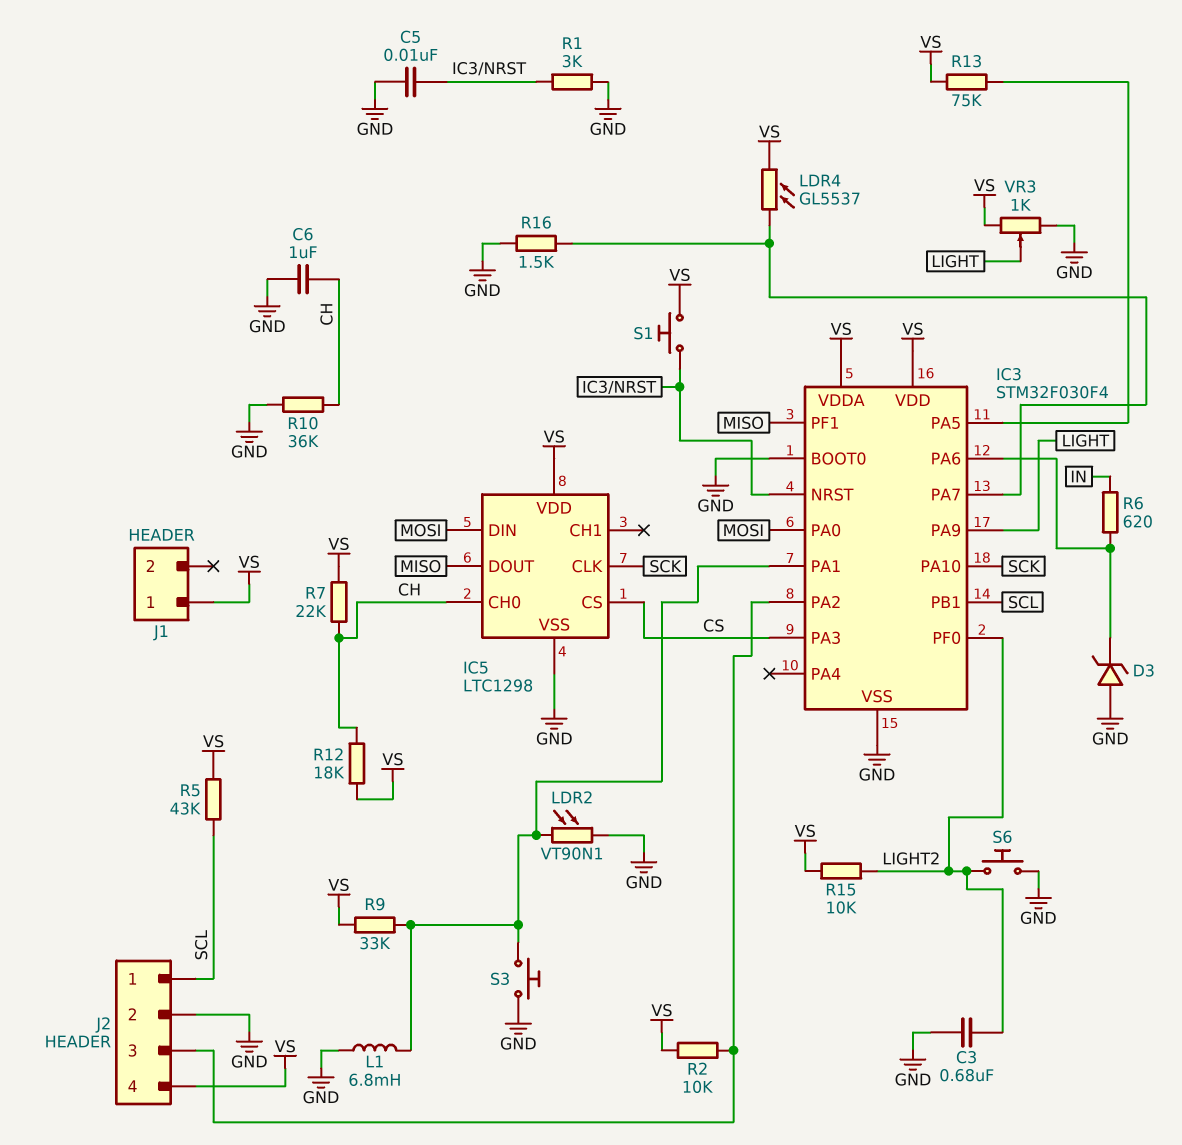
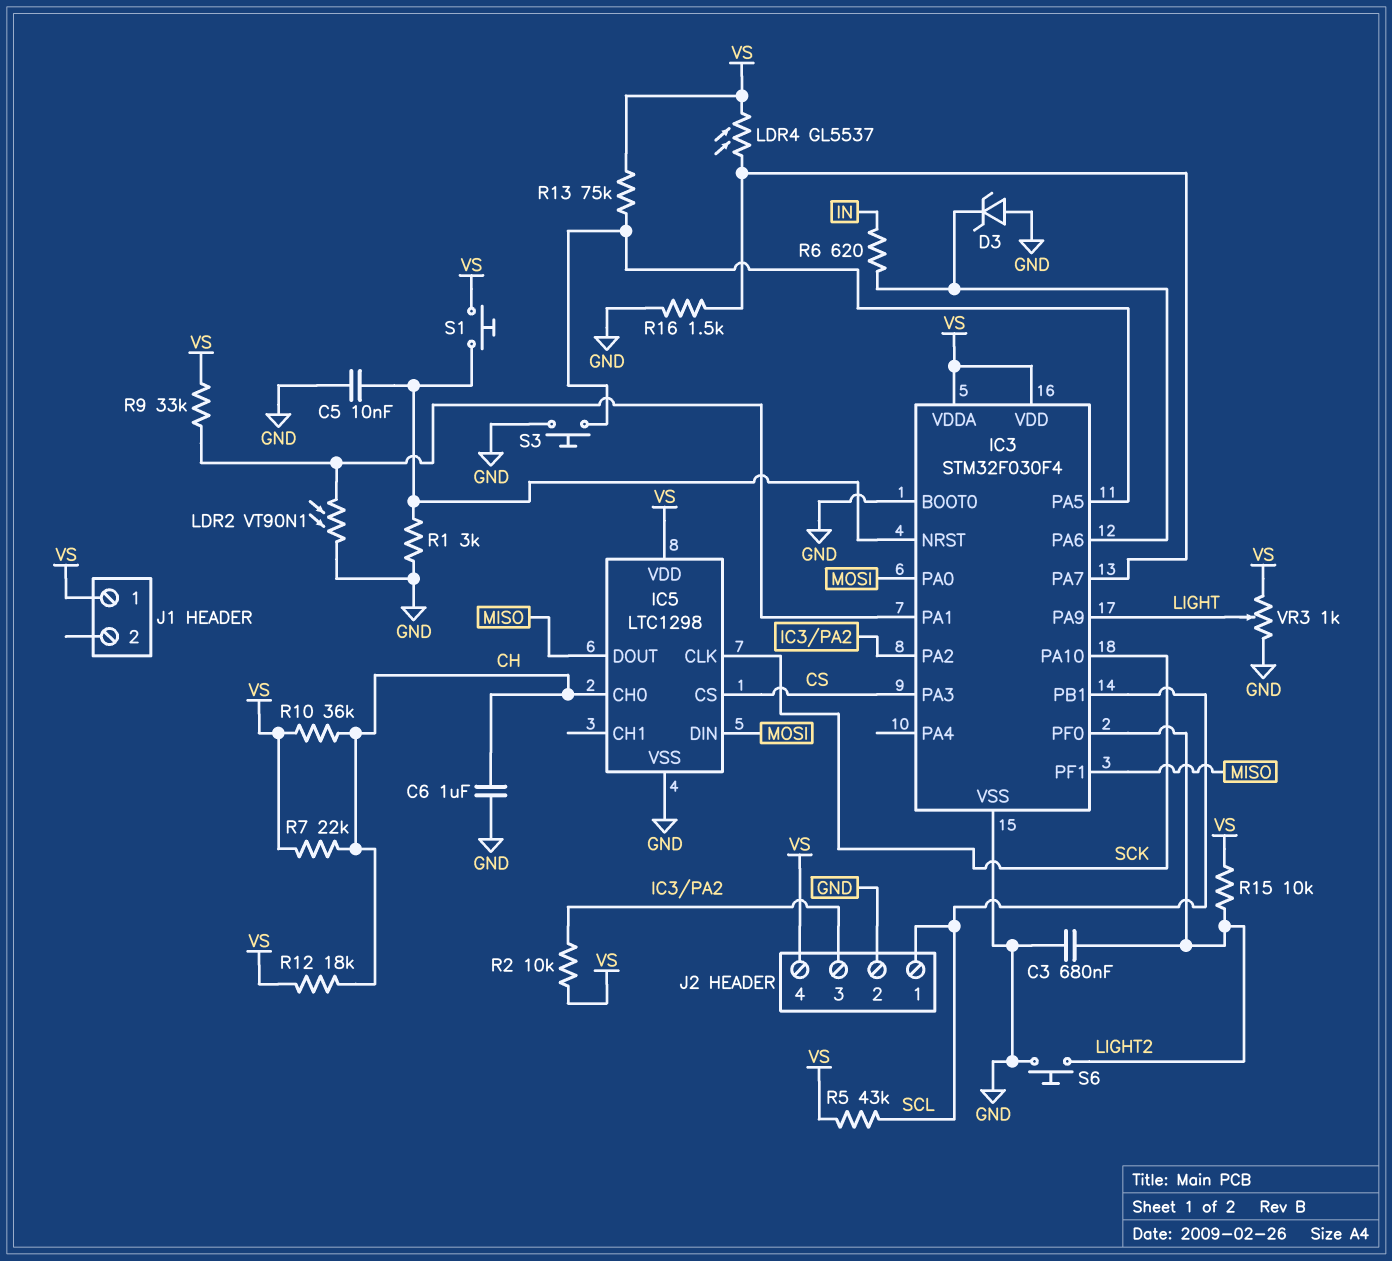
L1: 6.8mH (GND, IC3/PA1) -> none
R10: 36k (CH, GND) -> 36k (CH, VS)
S3: button (GND, IC3/PA1) -> button (GND, IC3/PA5)

